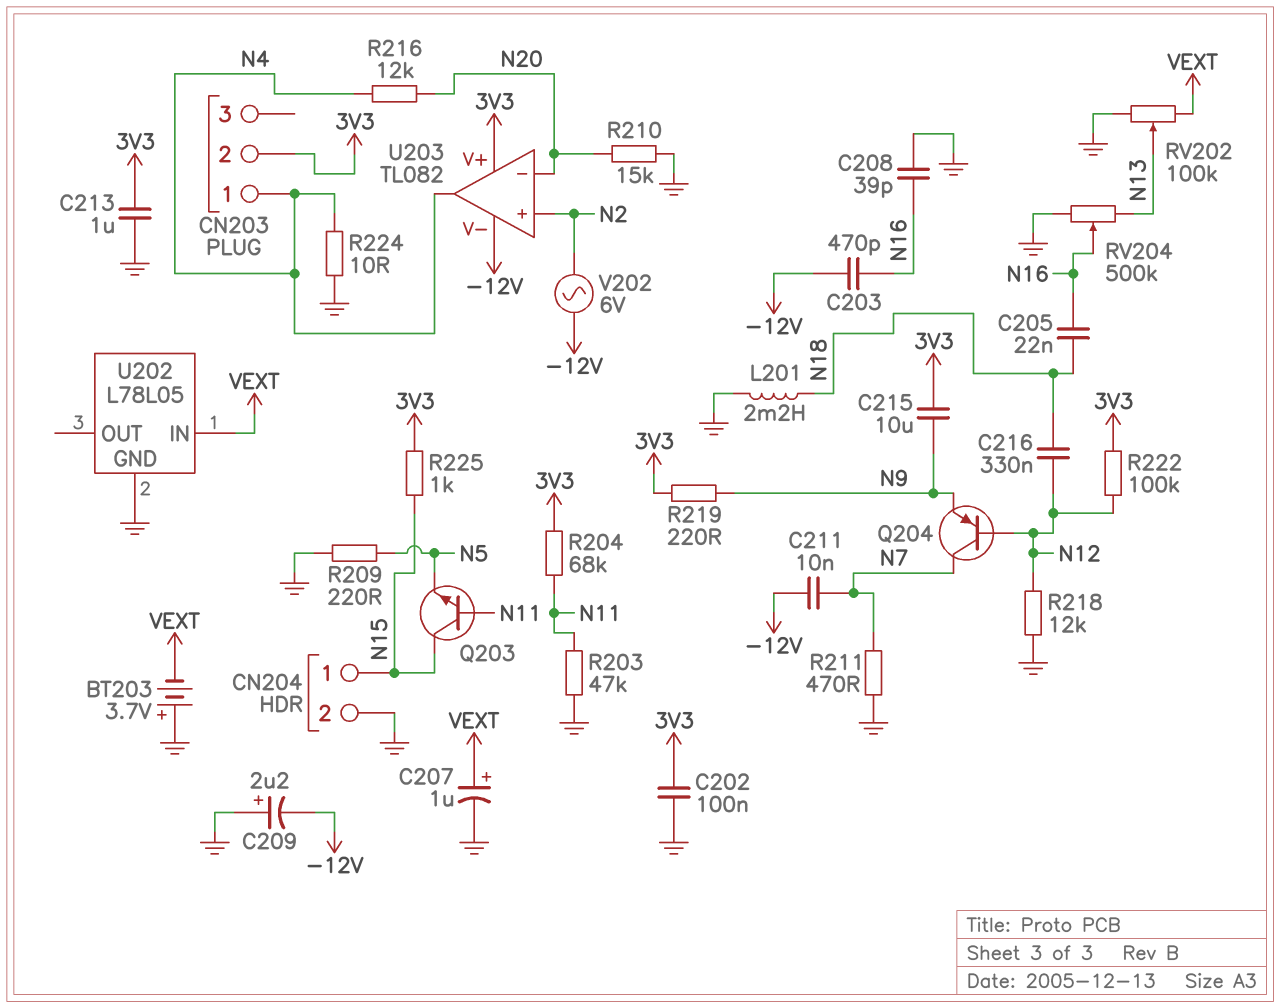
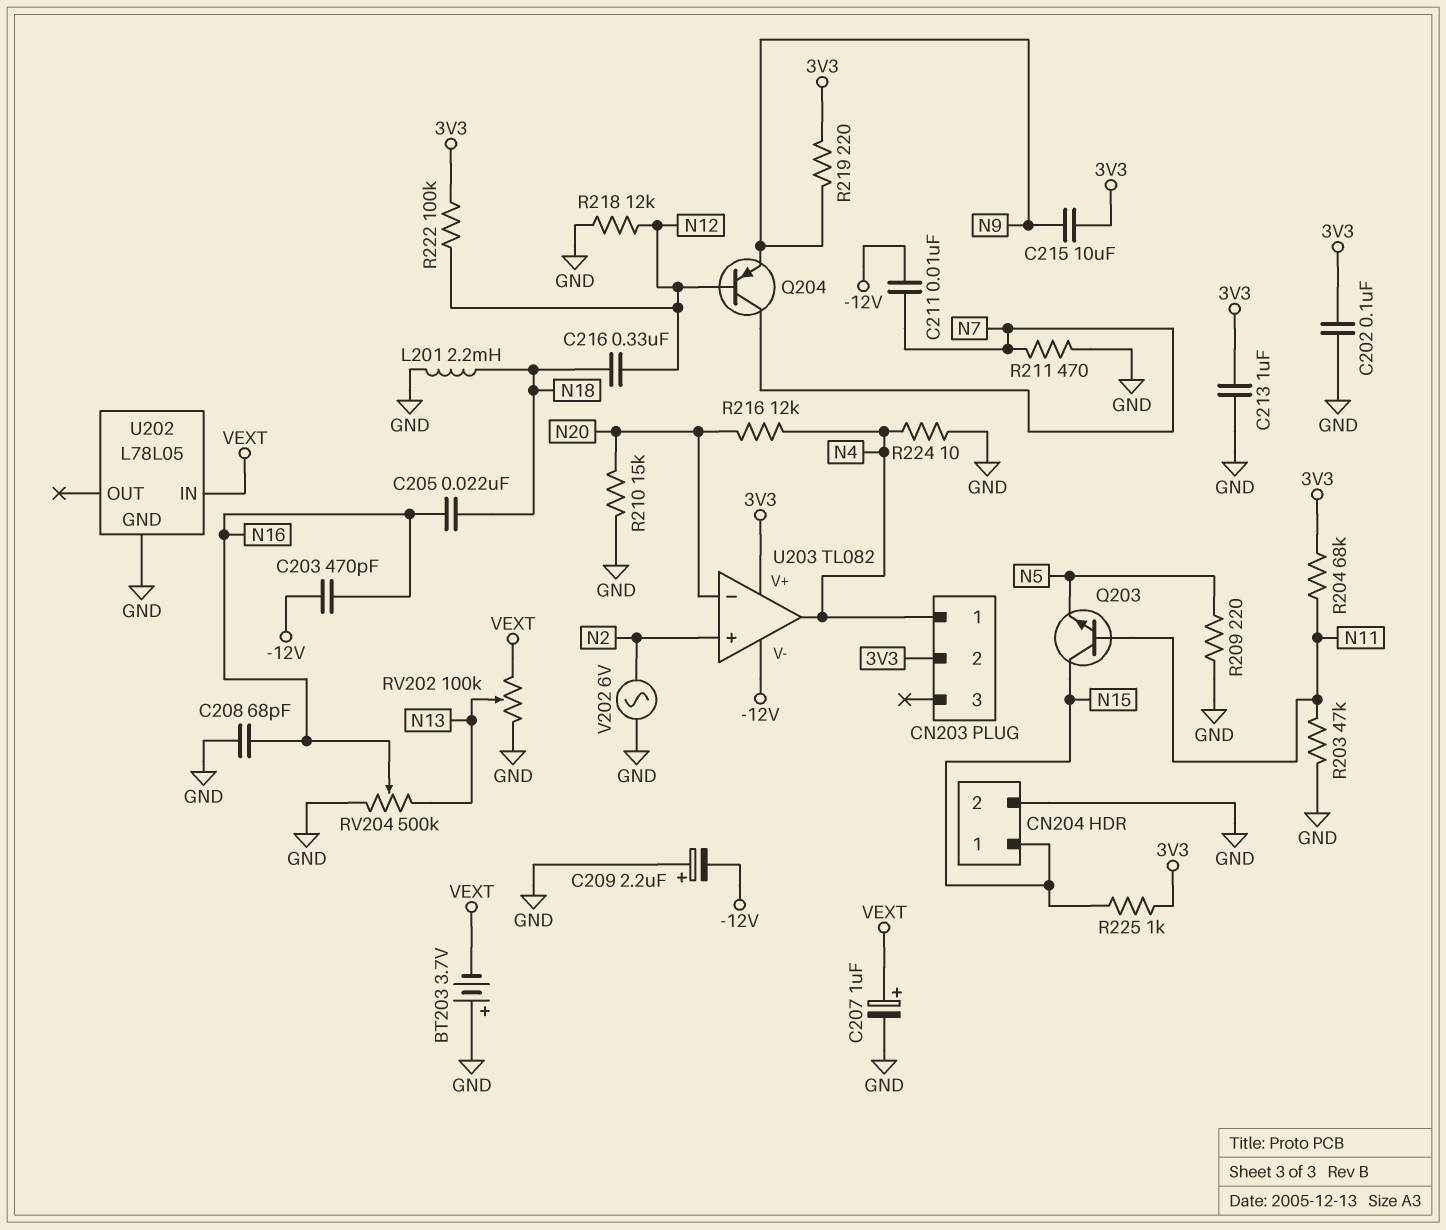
C208: 39pF (GND, N16) -> 68pF (GND, N16)
V202: AC 6V (-12V, N2) -> AC 6V (GND, N2)

